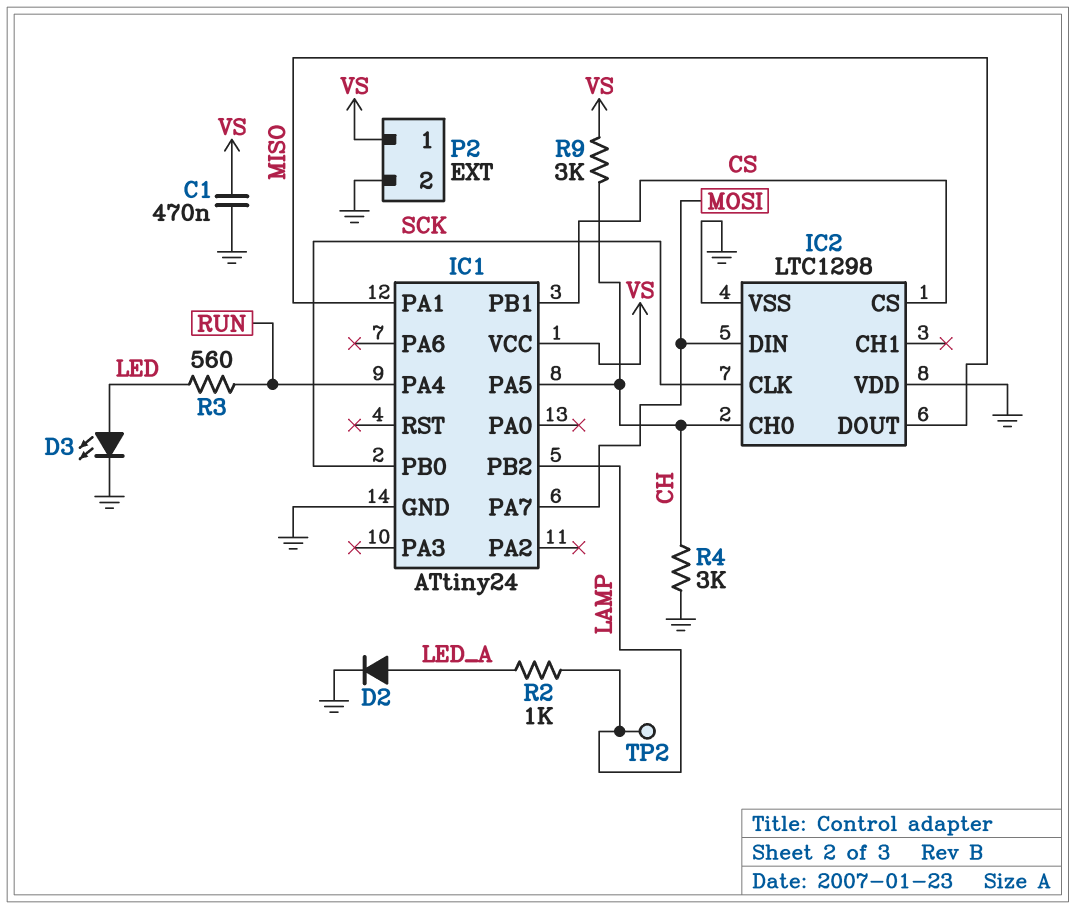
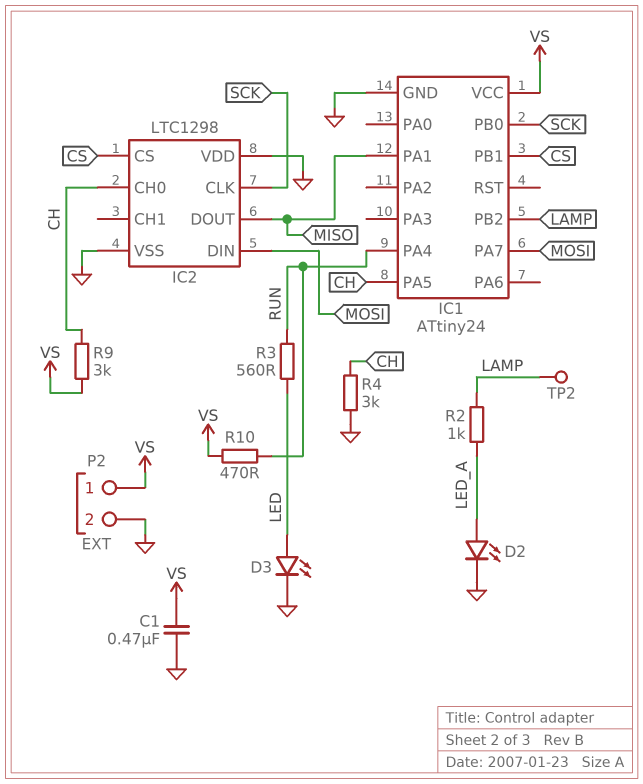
D2: diode (A LED_A, K GND) -> LED (A LED_A, K GND)
R10: none -> 470 (RUN, VS)

